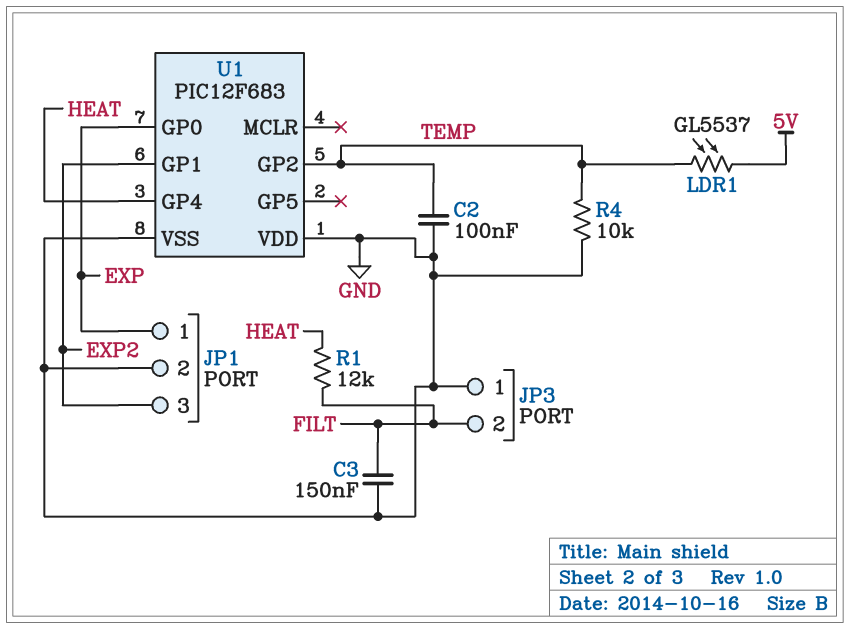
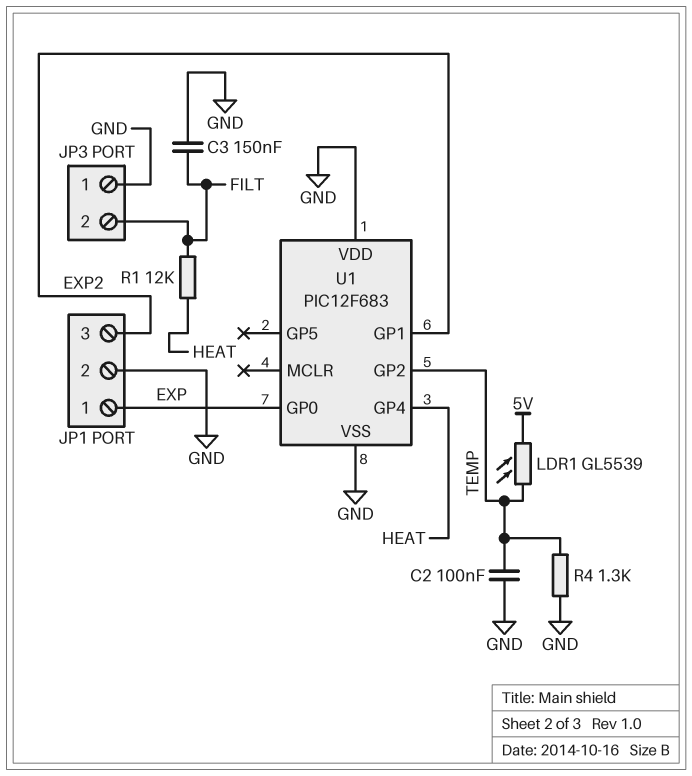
LDR1: GL5537 (5V, TEMP) -> GL5539 (5V, TEMP)
R4: 10k (GND, TEMP) -> 1.3k (GND, TEMP)

